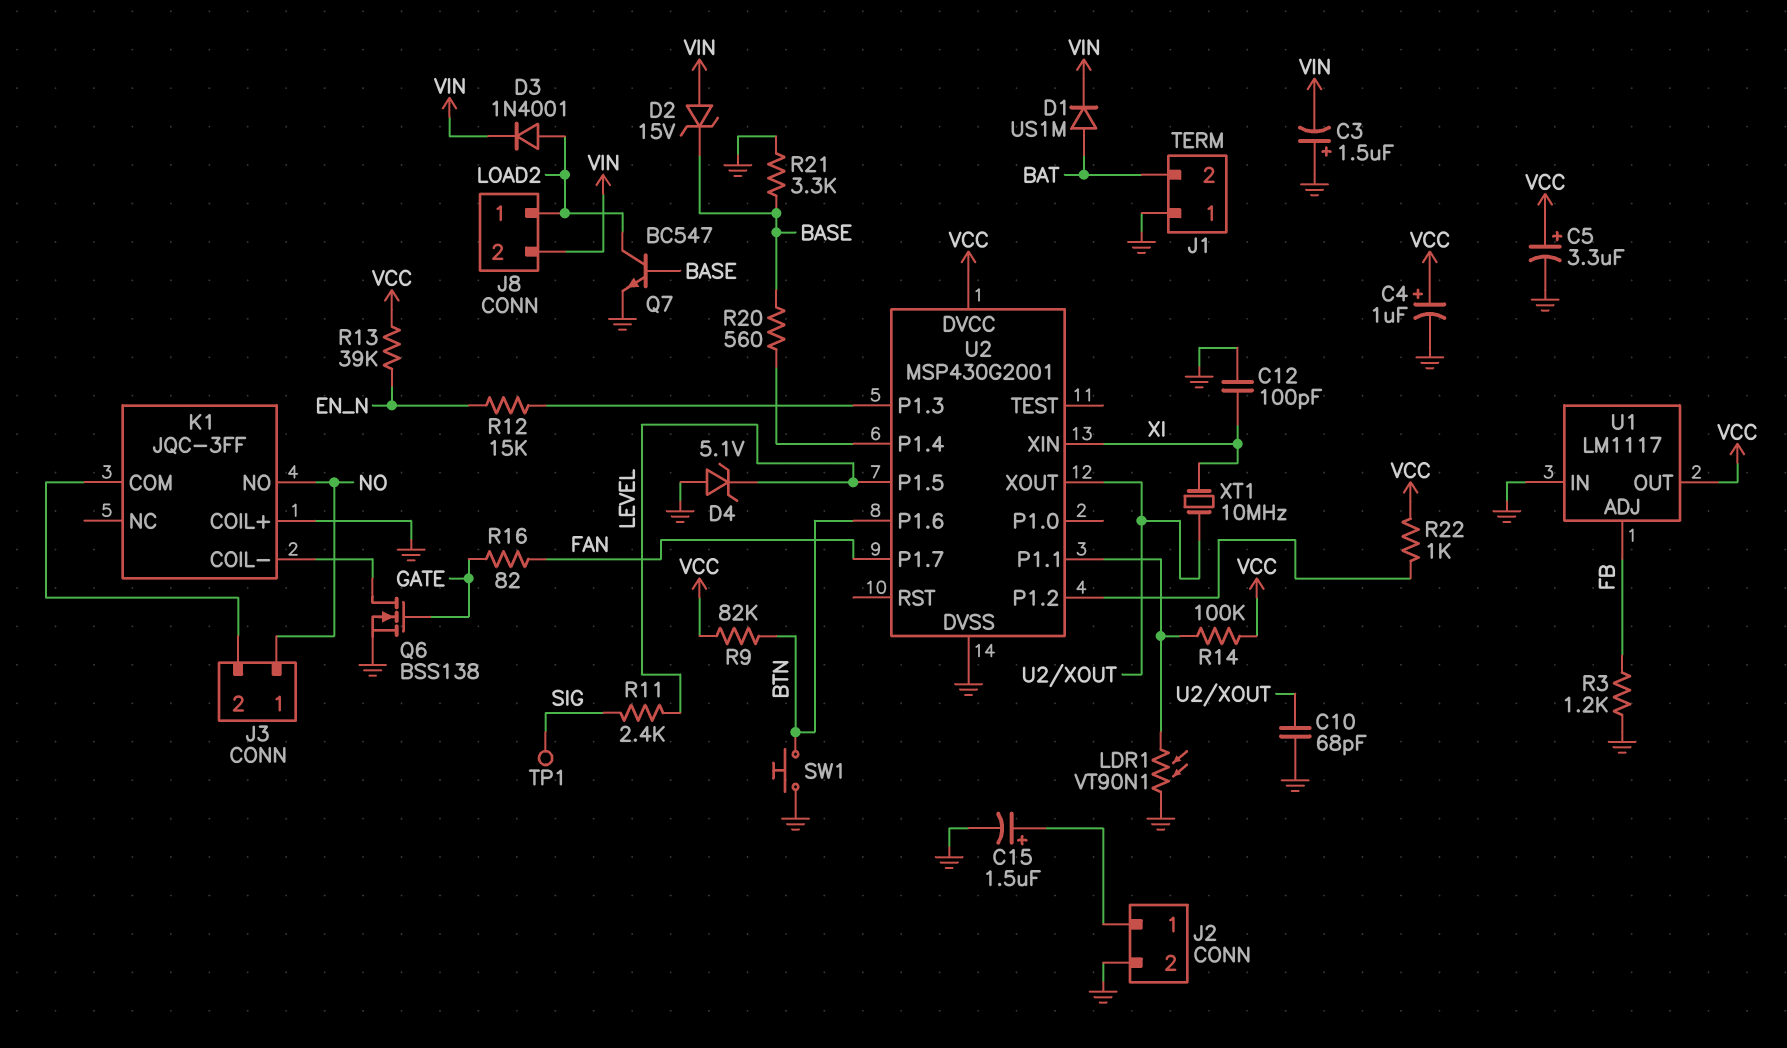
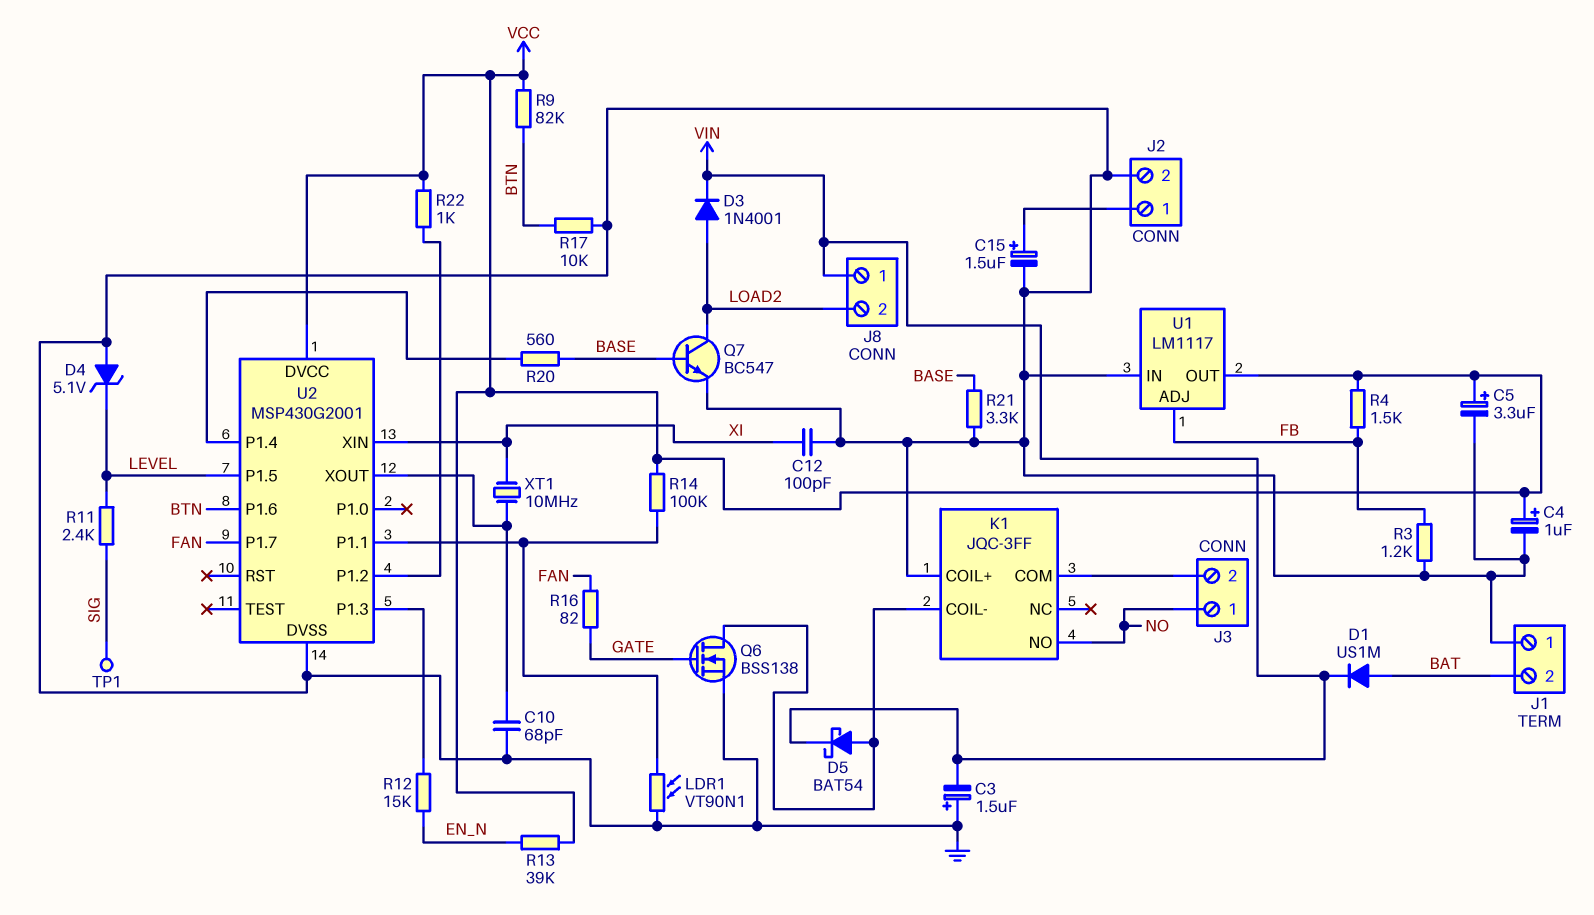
D2: zener 15V (A VIN, K BASE) -> none
D5: none -> schottky BAT54 (A K1/COIL-, K VIN)
J8 pin 1: LOAD2 -> VIN
J8 pin 2: VIN -> LOAD2
R4: none -> 1.5k (FB, VCC)
R17: none -> 10k (BTN, GND)
SW1: button (BTN, GND) -> none

